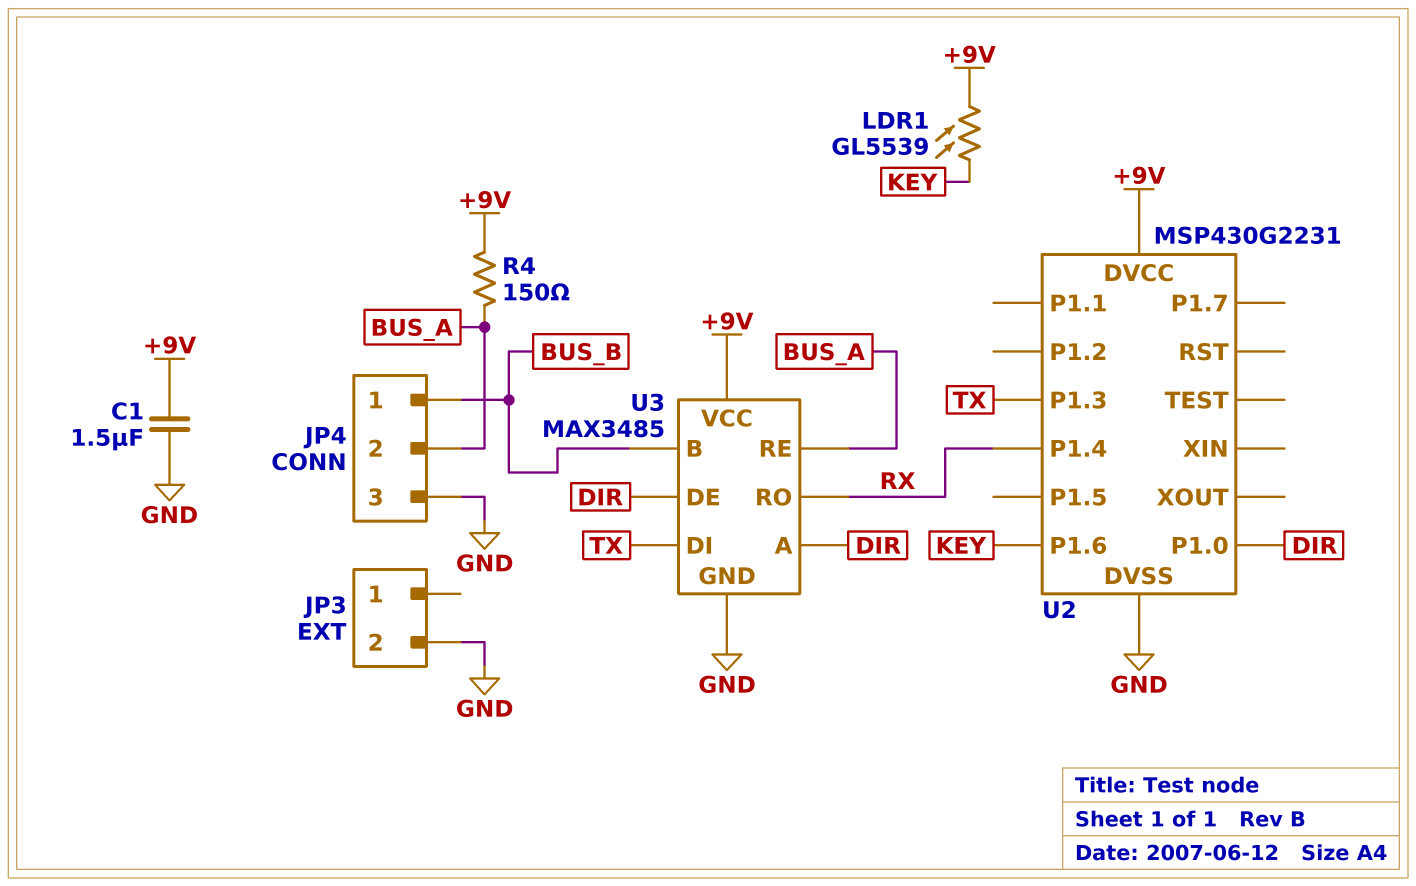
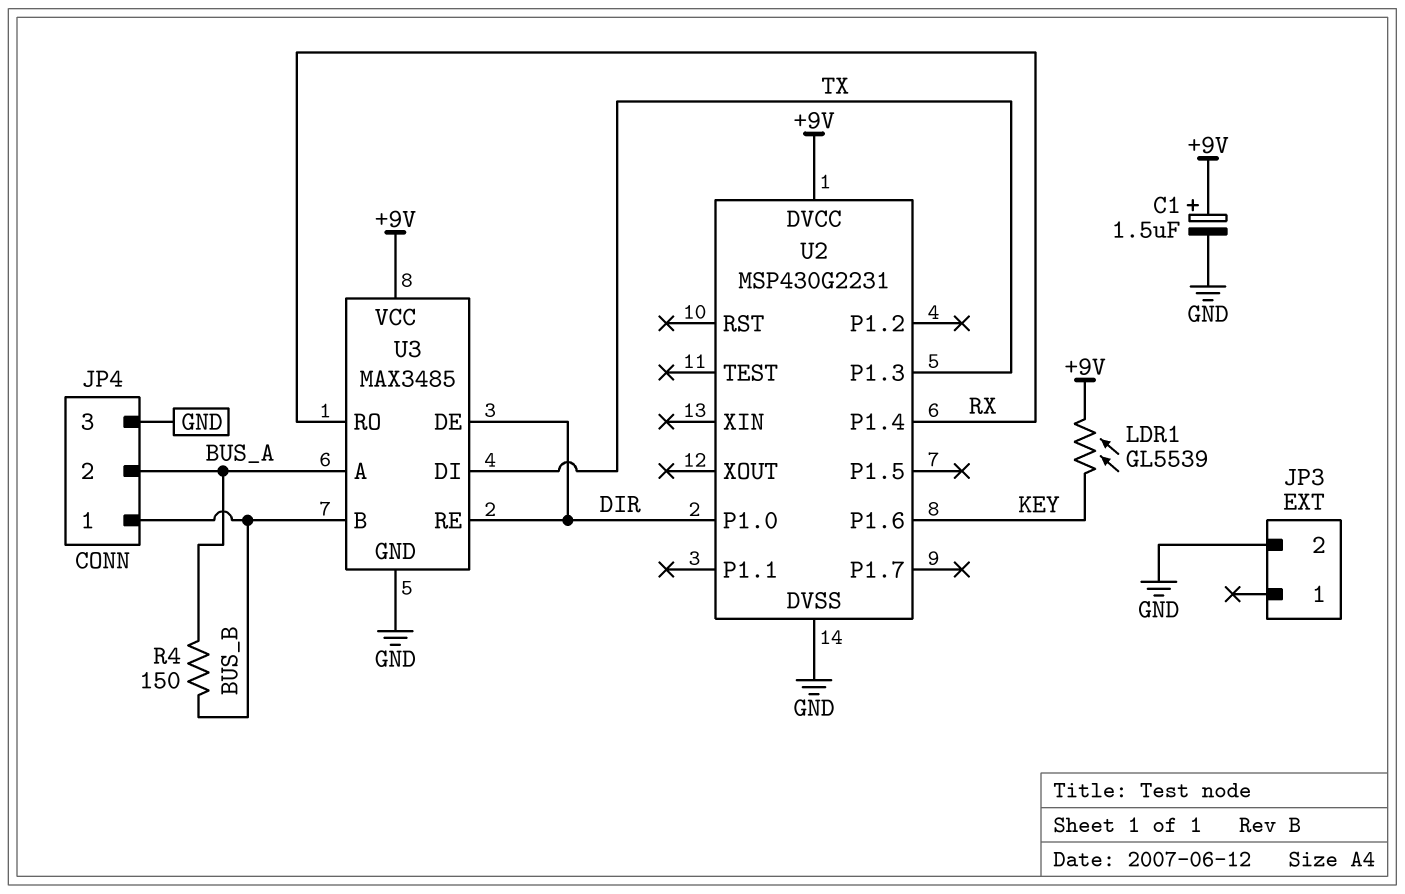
C1: 1.5uF (+9V, GND) -> 1.5uF (plus +9V, minus GND)
R4: 150 (+9V, BUS_A) -> 150 (BUS_A, BUS_B)
U3 pin A: DIR -> BUS_A
U3 pin RE: BUS_A -> DIR

